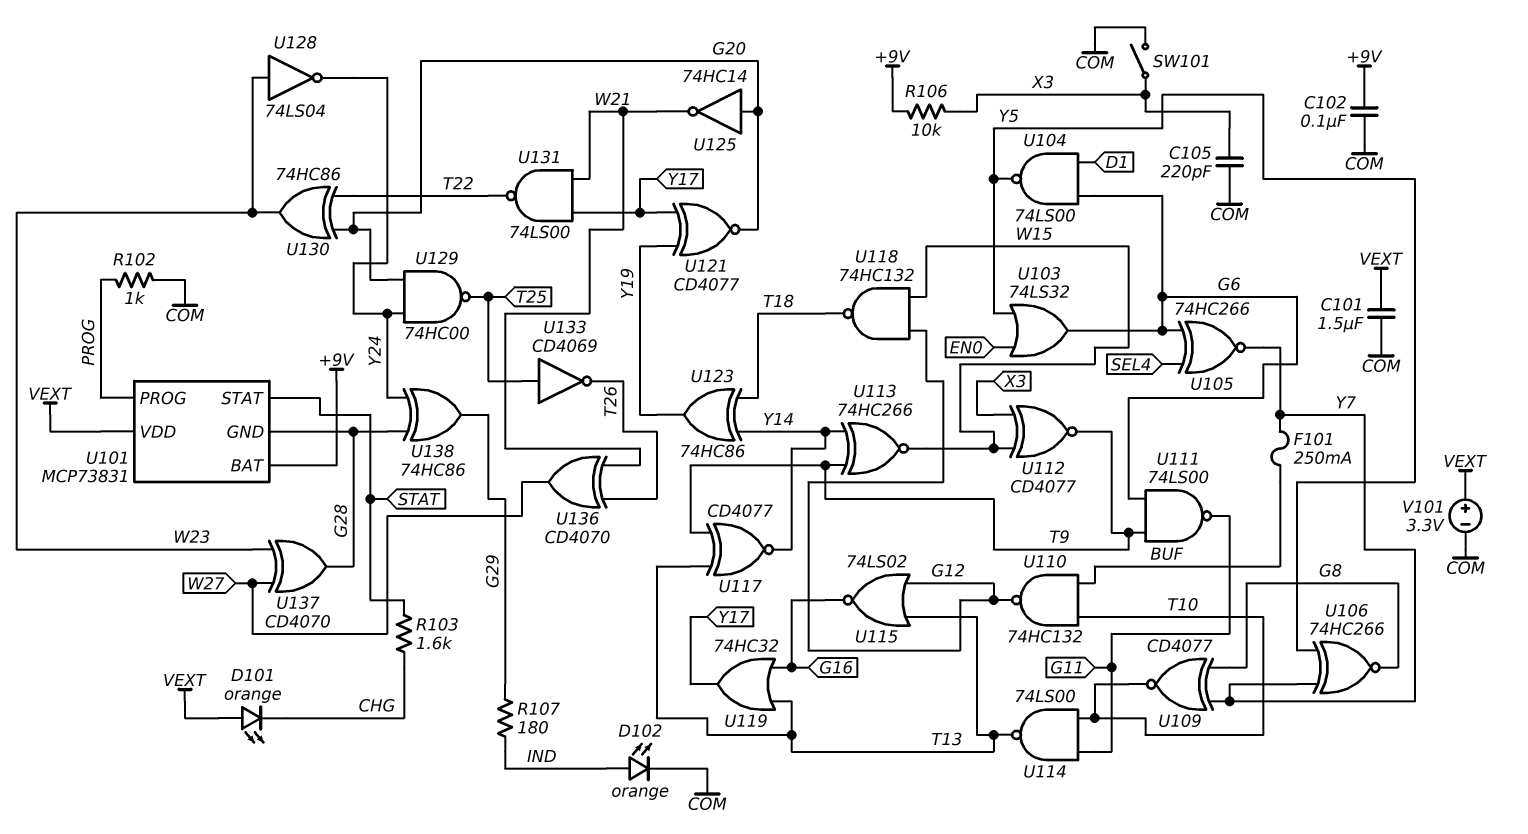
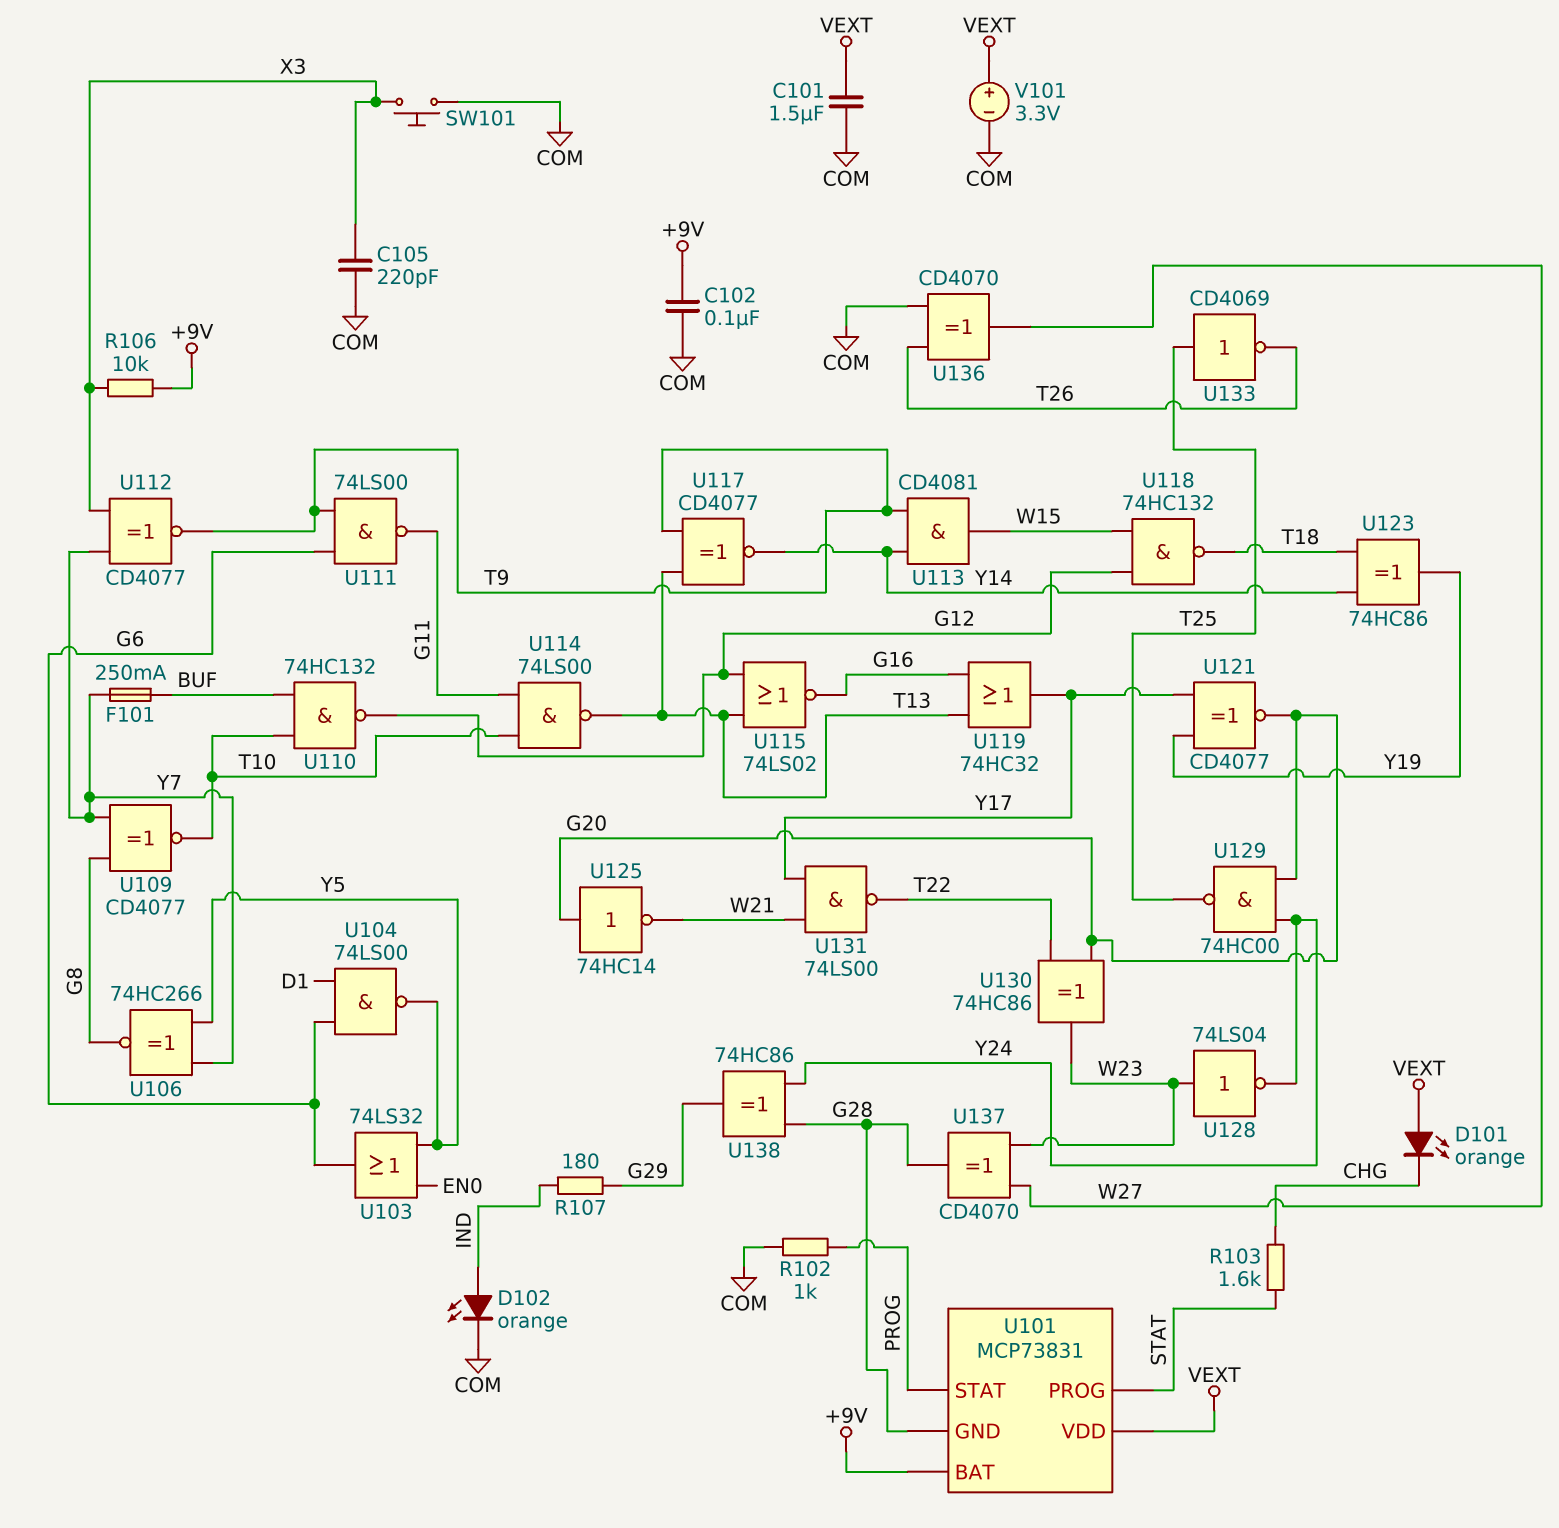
SW101: switch (COM, X3) -> button (COM, X3)
U101 pin PROG: PROG -> STAT
U101 pin STAT: STAT -> PROG
U105: XNOR 74HC266 (in G6, in SEL4, out Y7) -> none
U112: XNOR CD4077 (in W15, in X3, out T9) -> XNOR CD4077 (in X3, in Y7, out T9)
U113: XNOR 74HC266 (in T9, in Y14, out W15) -> AND CD4081 (in T9, in Y14, out W15)
U136: XOR CD4070 (in T26, in W21, out W27) -> XOR CD4070 (in COM, in T26, out W27)

